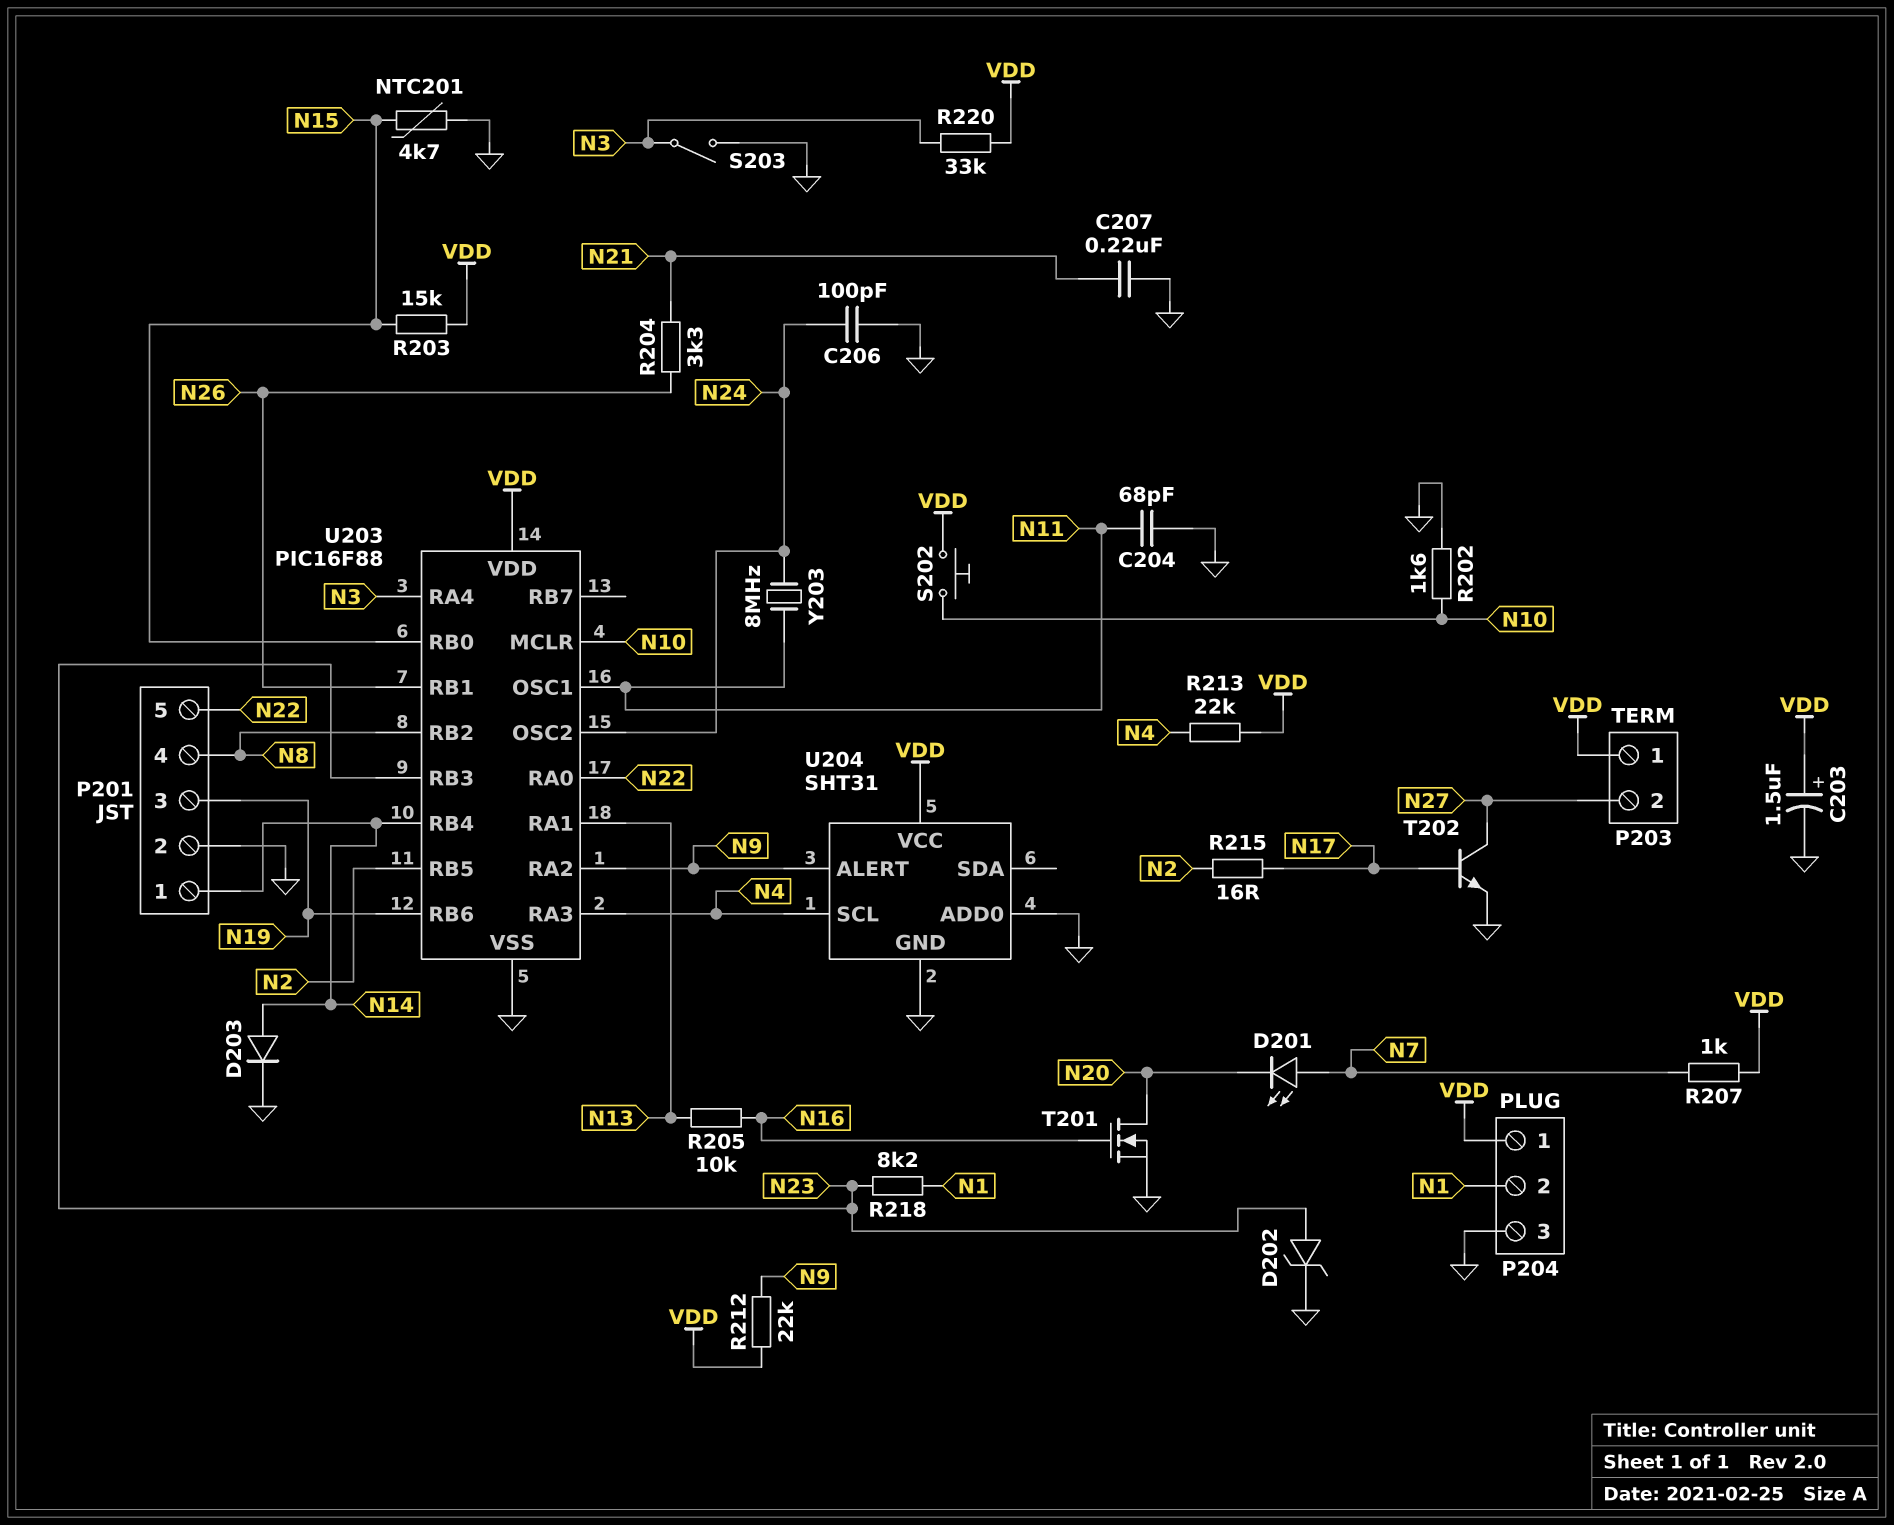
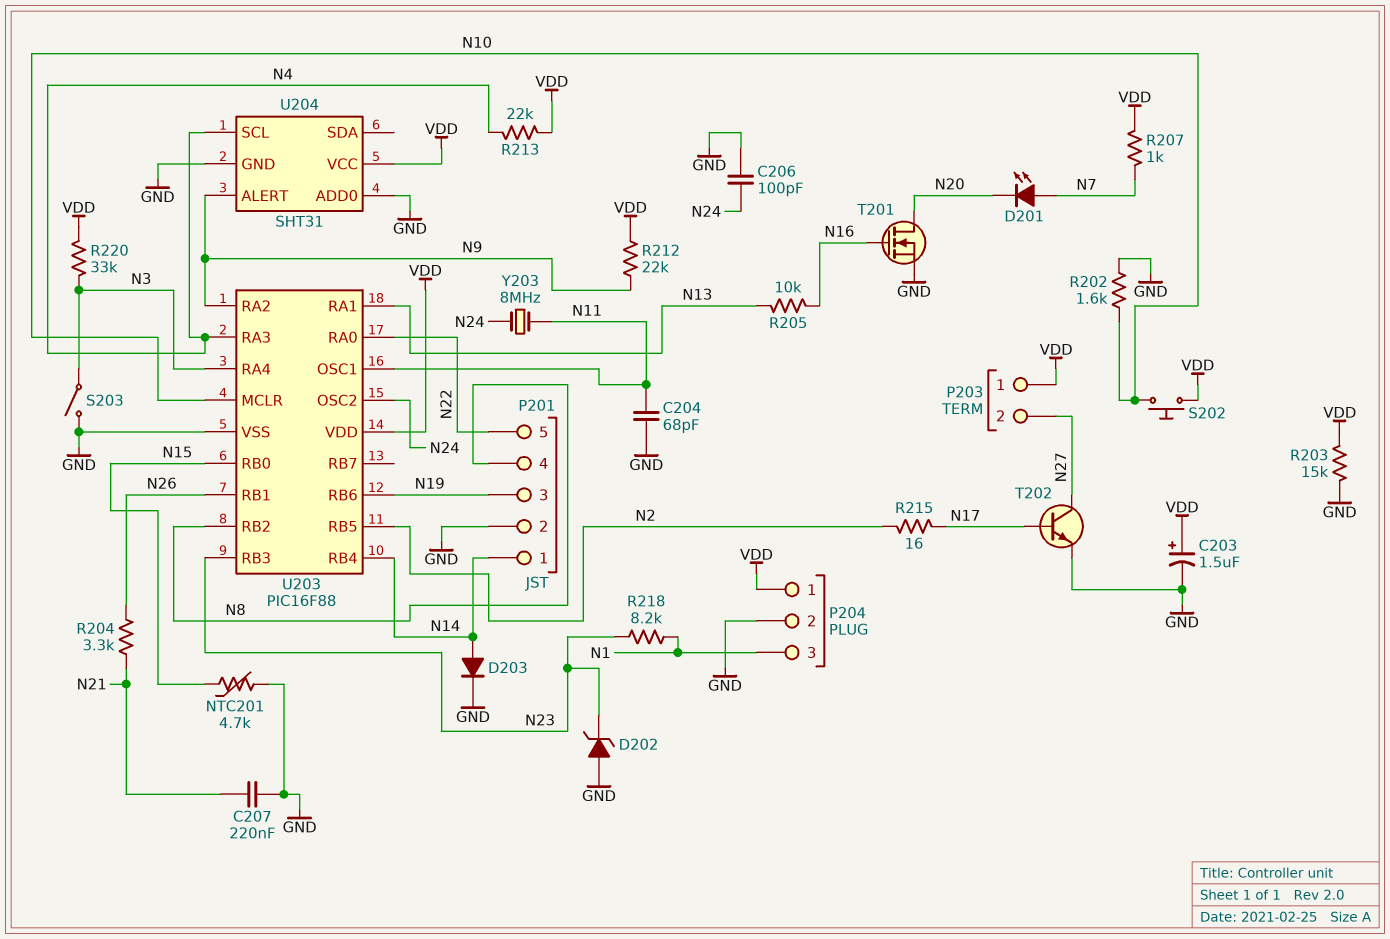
D202: zener (A N23, K GND) -> zener (A GND, K N23)
P204 pin 2: N1 -> GND
P204 pin 3: GND -> N1
R203: 15k (N15, VDD) -> 15k (GND, VDD)

